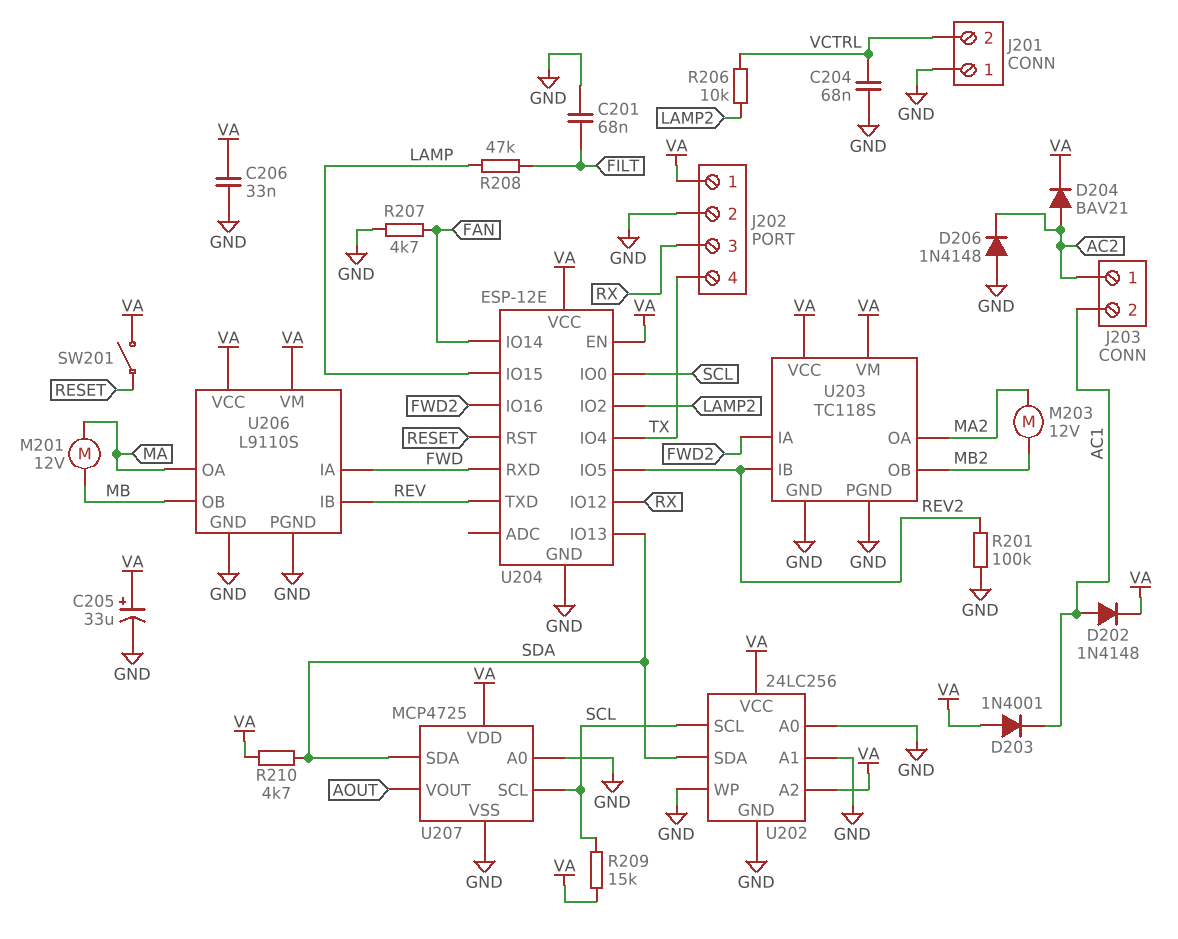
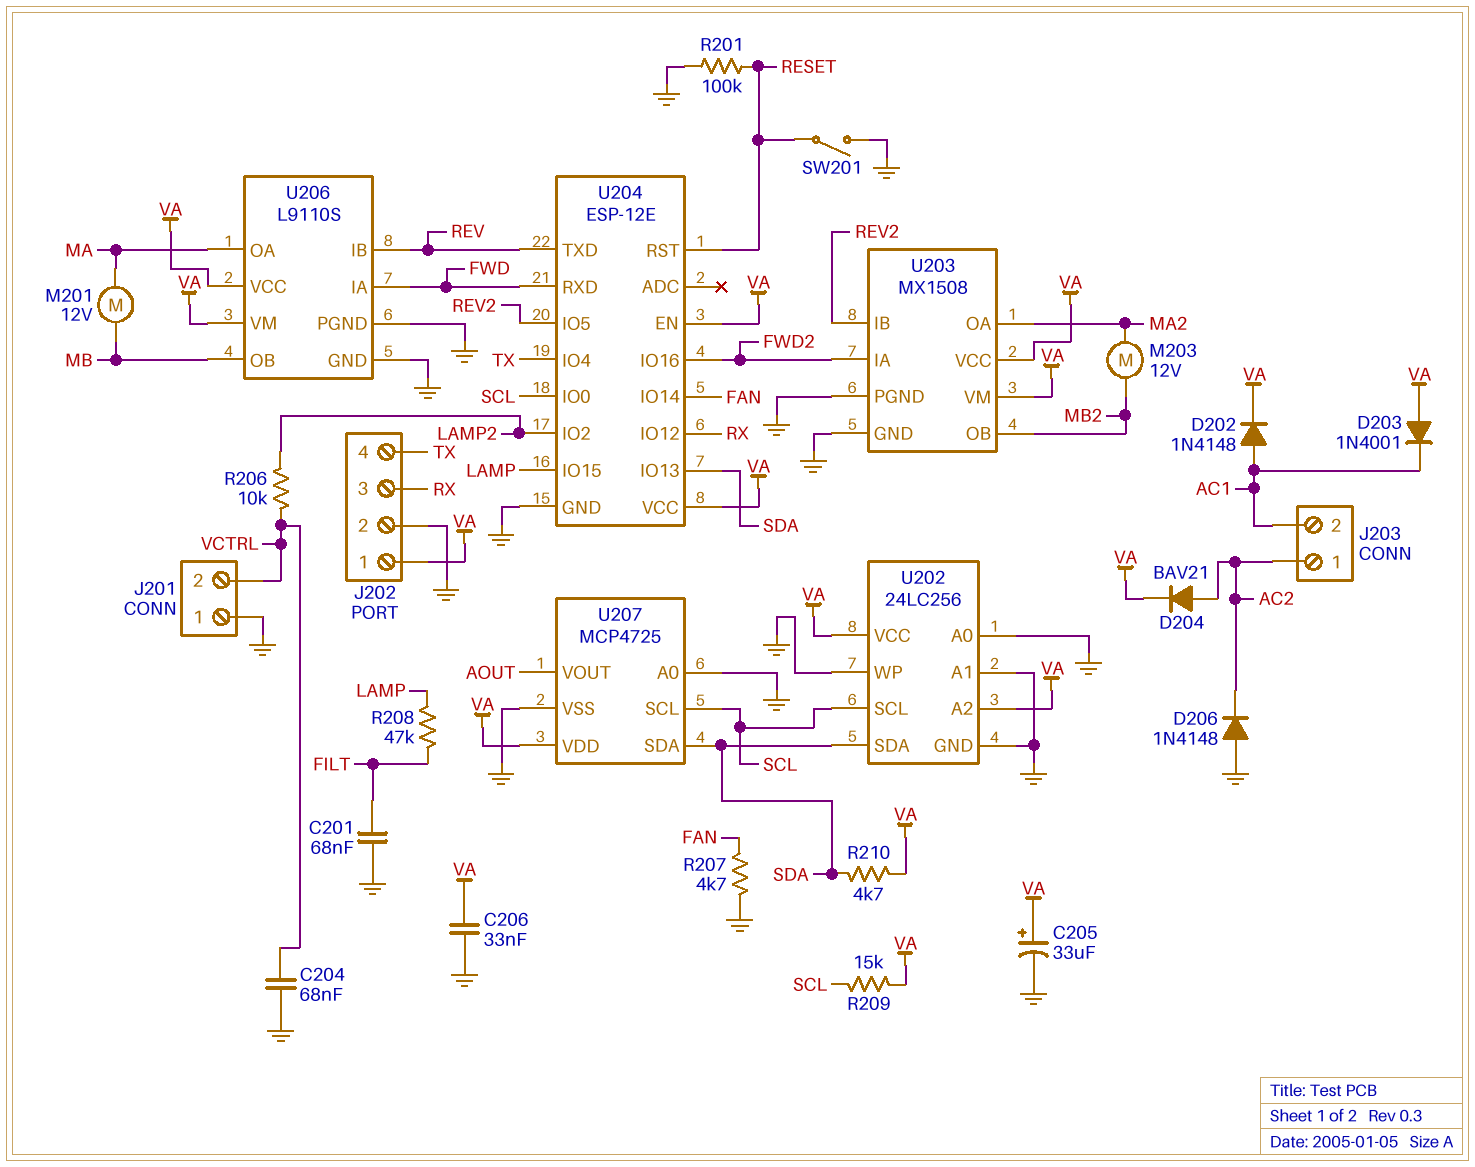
R201: 100k (GND, REV2) -> 100k (GND, RESET)
SW201: switch (RESET, VA) -> switch (GND, RESET)
U203: TC118S -> MX1508

